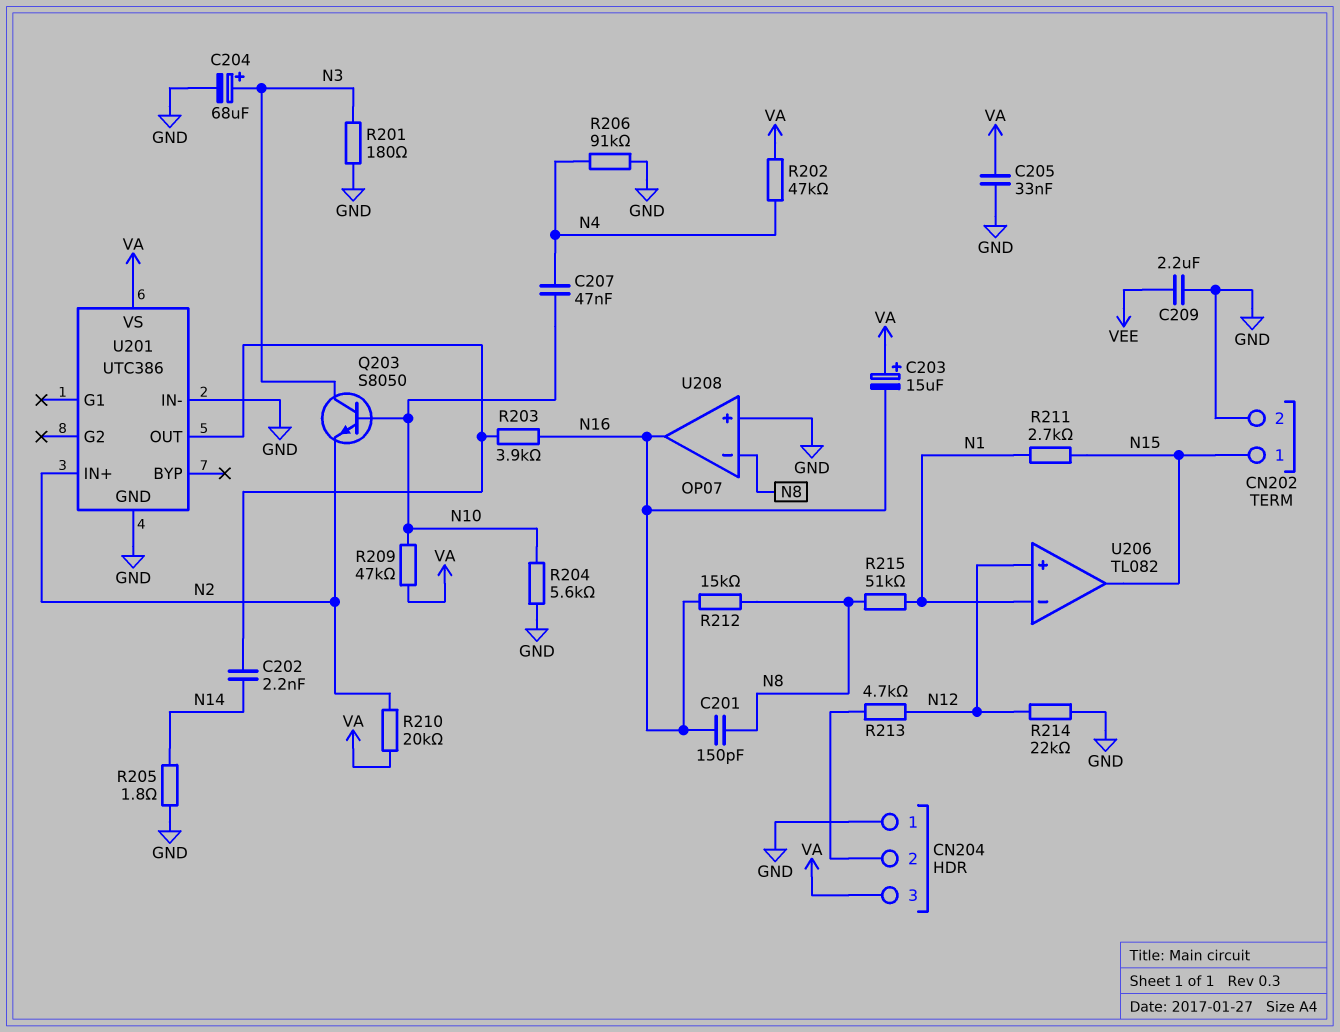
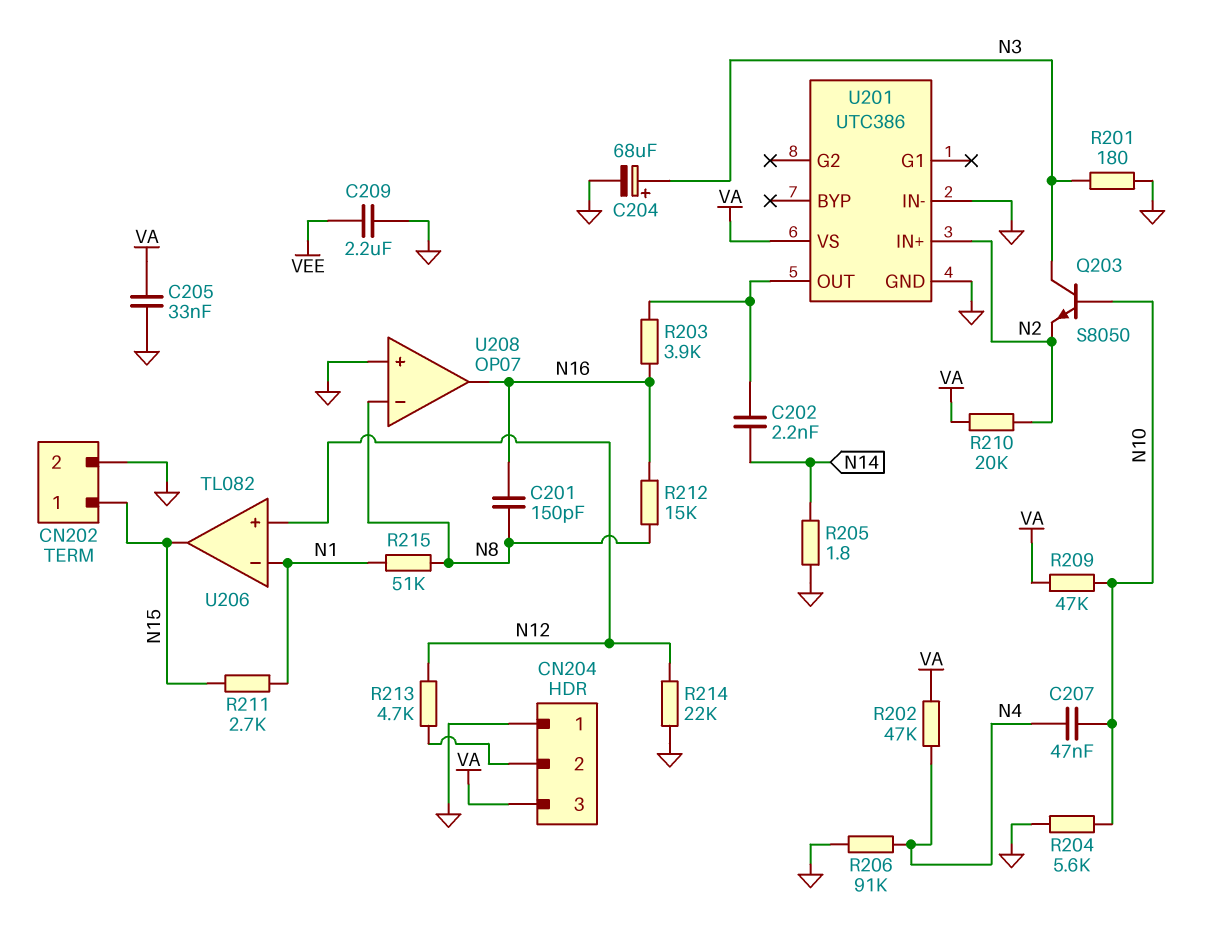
C203: 15uF (plus VA, minus N16) -> none

